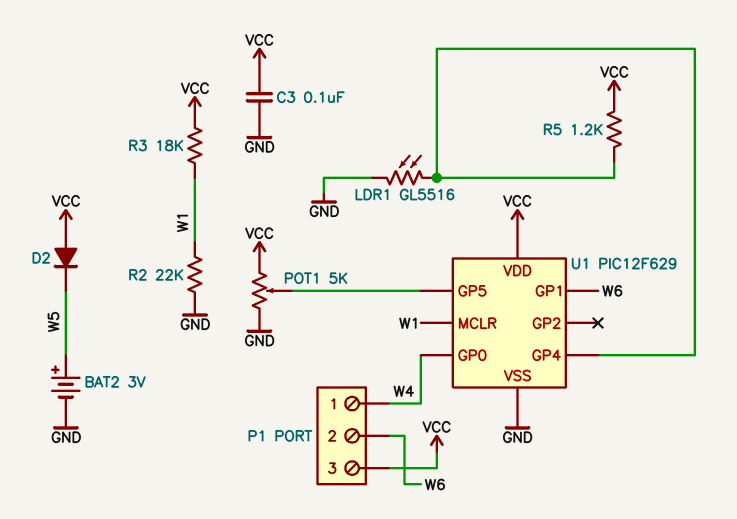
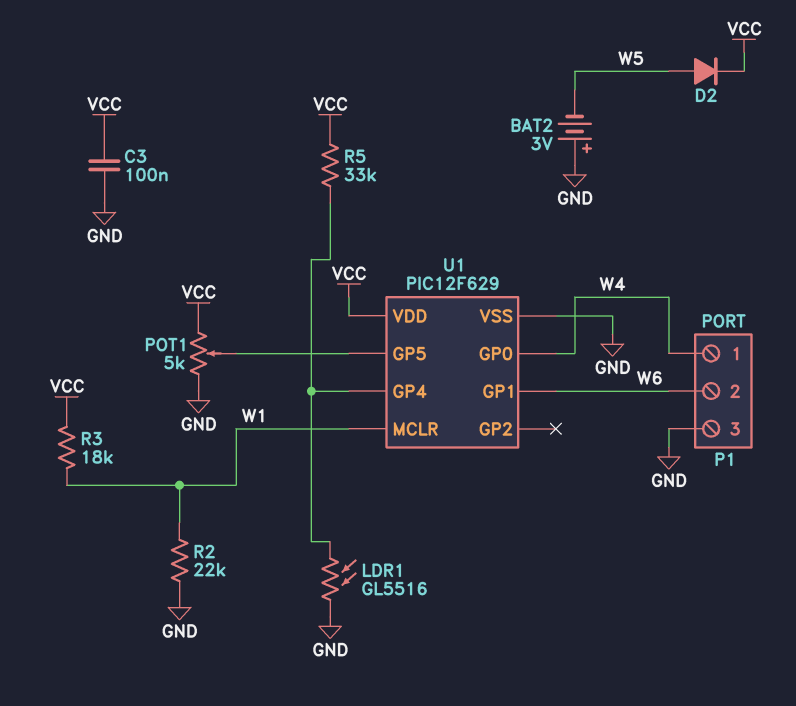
BAT2: 3V (plus W5, minus GND) -> 3V (plus GND, minus W5)
D2: diode (A VCC, K W5) -> diode (A W5, K VCC)
P1 pin 3: VCC -> GND
R5: 1.2k (U1/GP4, VCC) -> 33k (U1/GP4, VCC)

